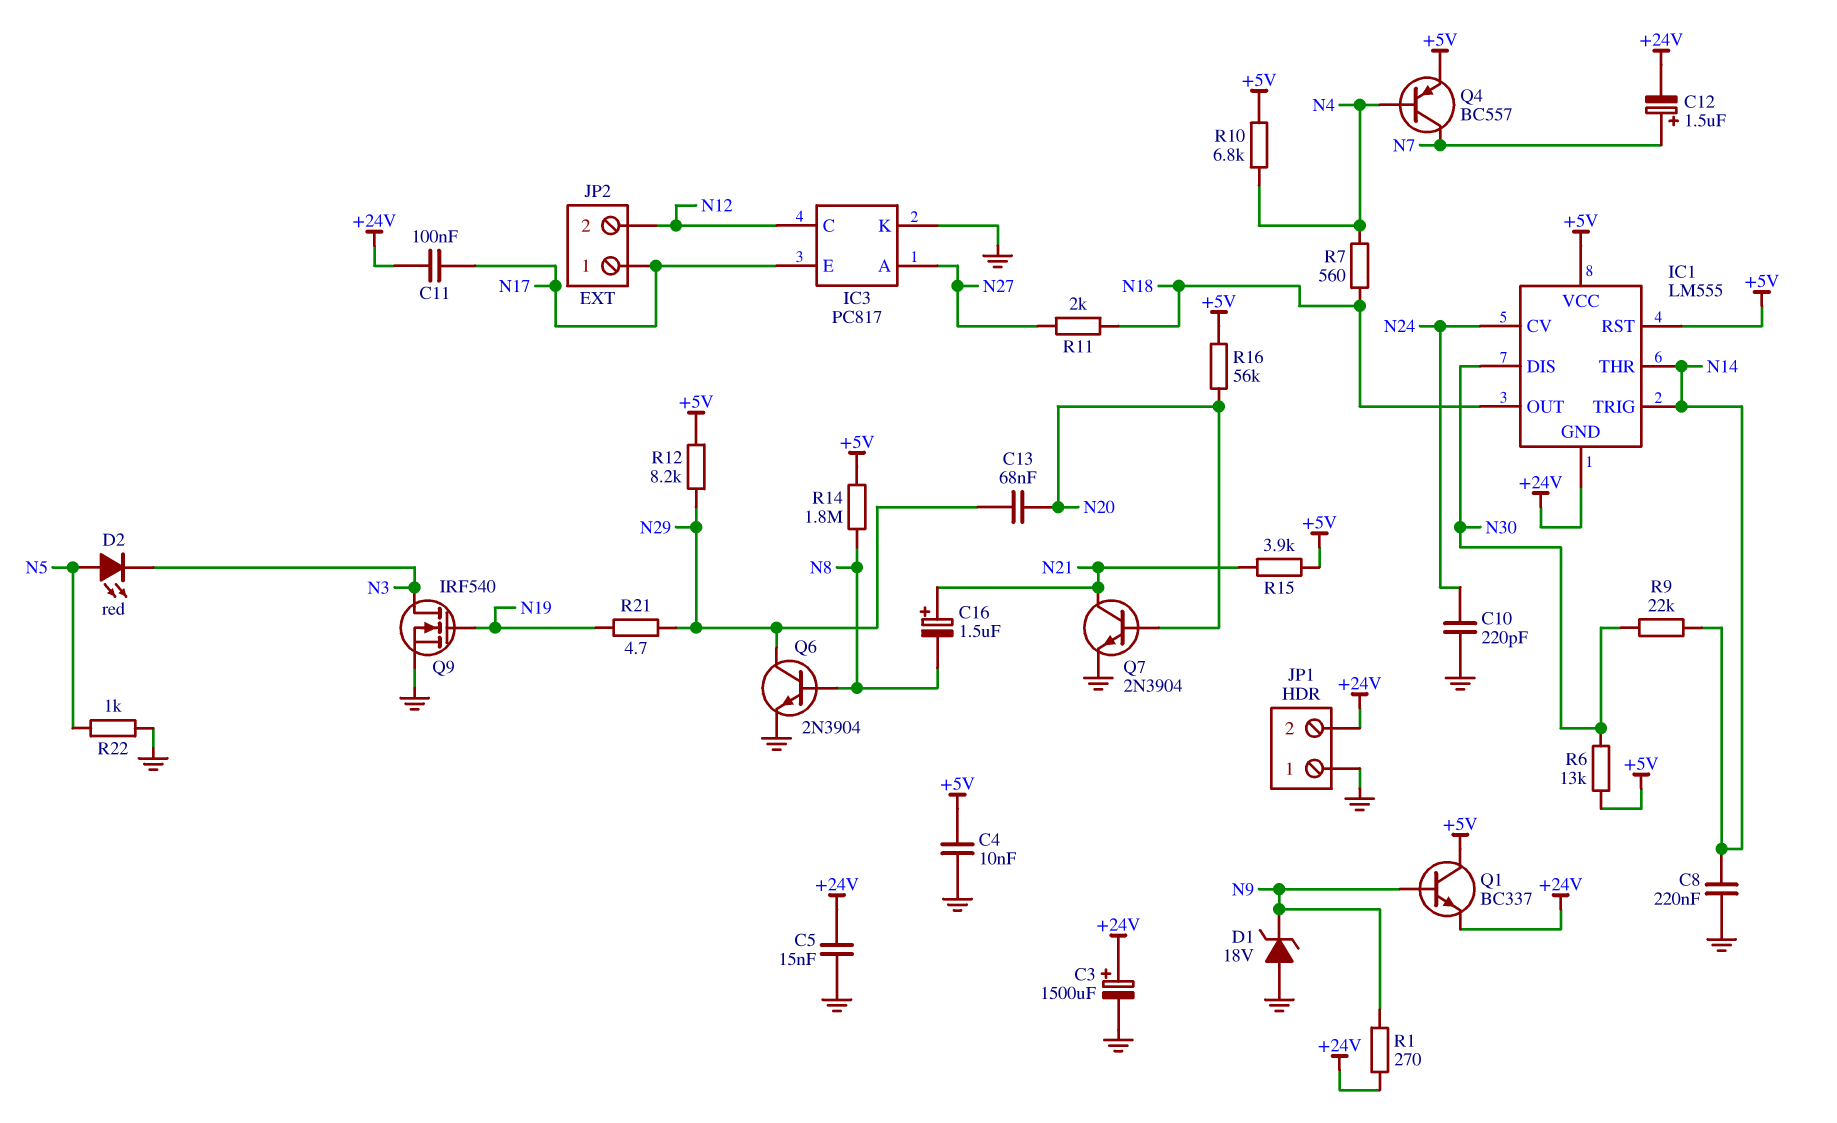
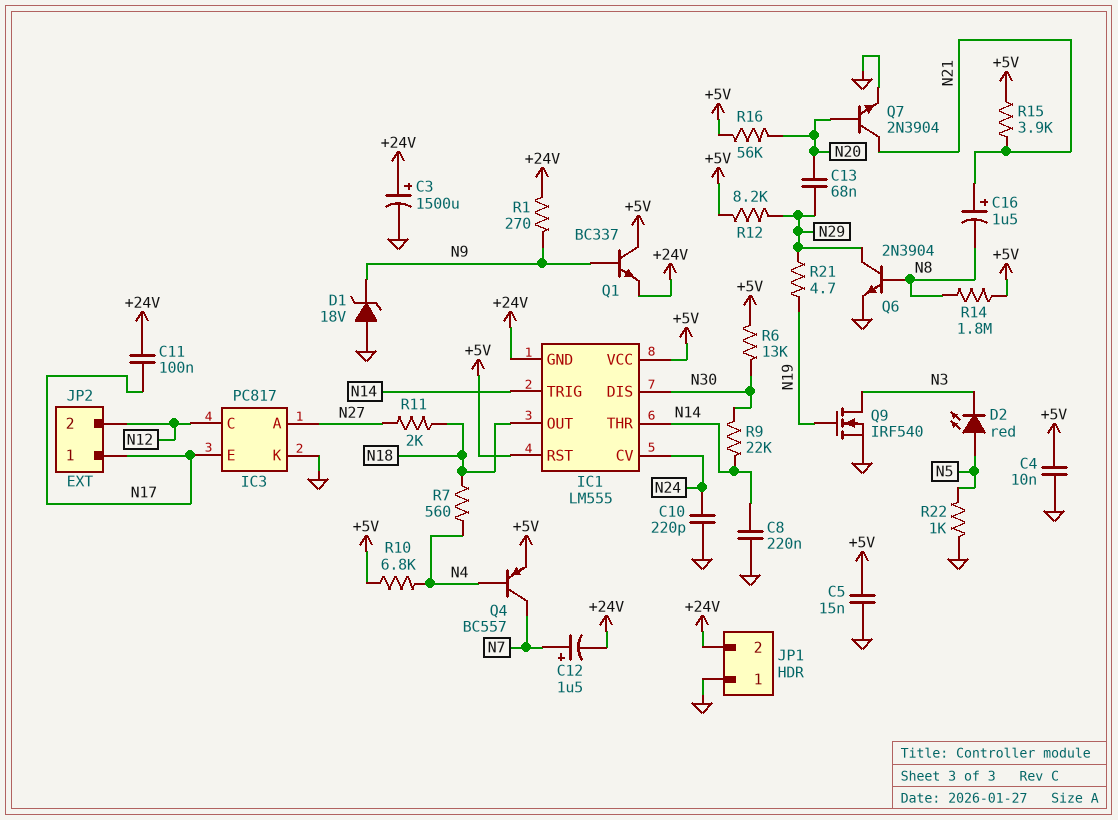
C5: 15nF (+24V, GND) -> 15nF (+5V, GND)

